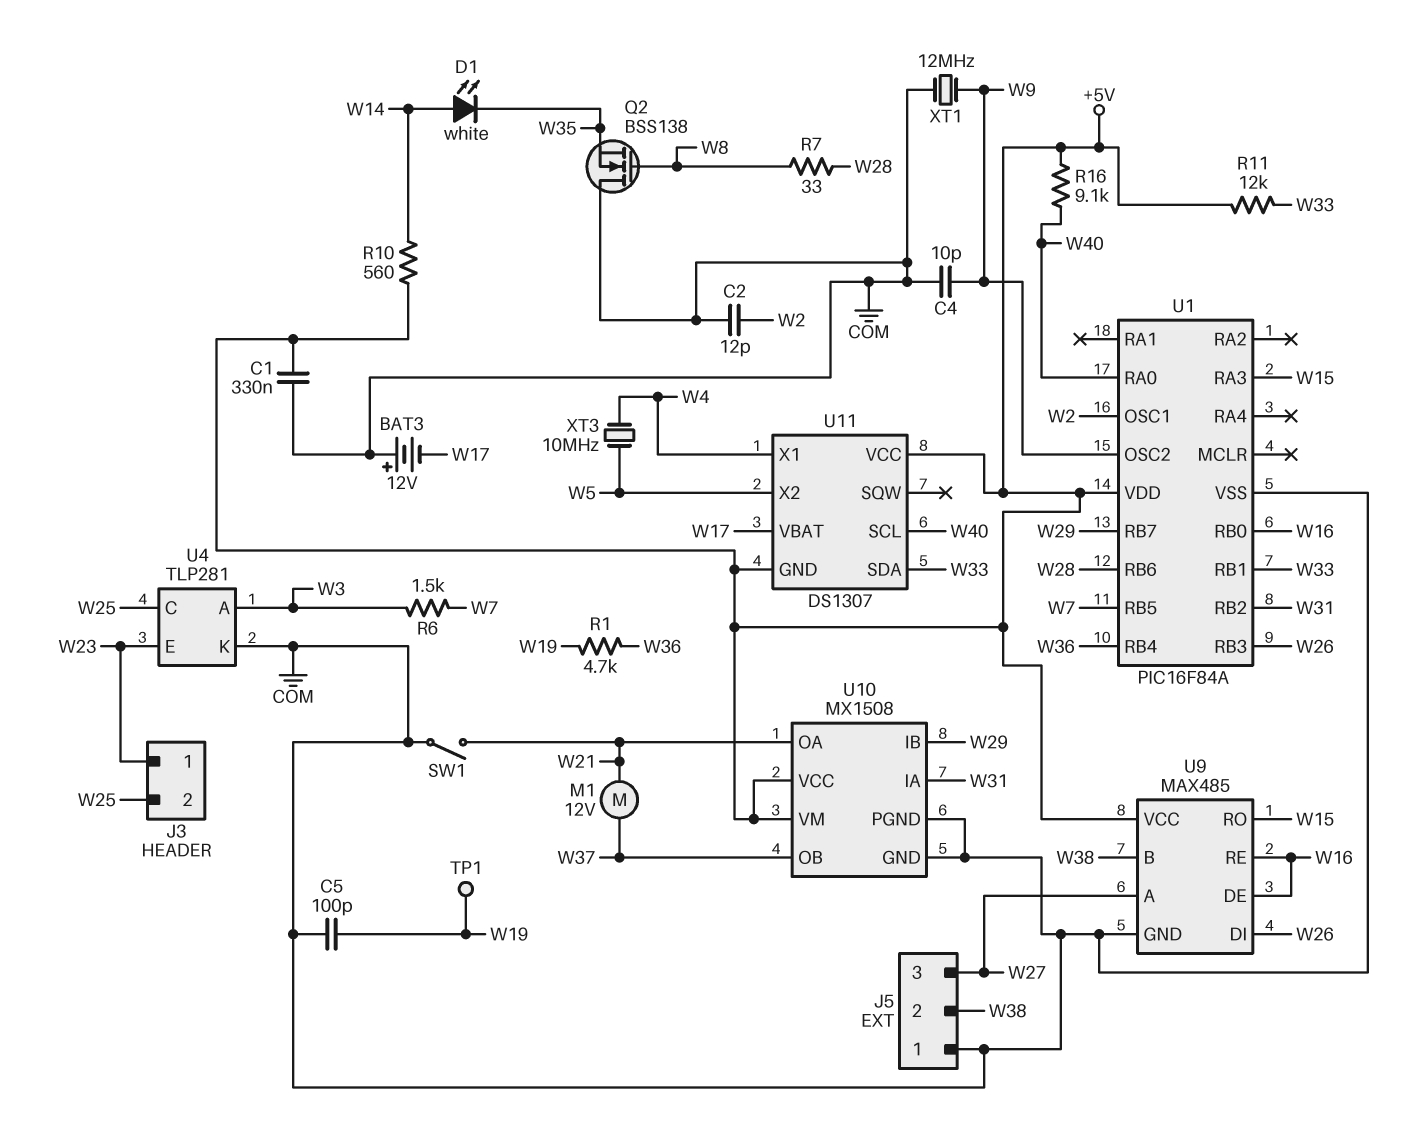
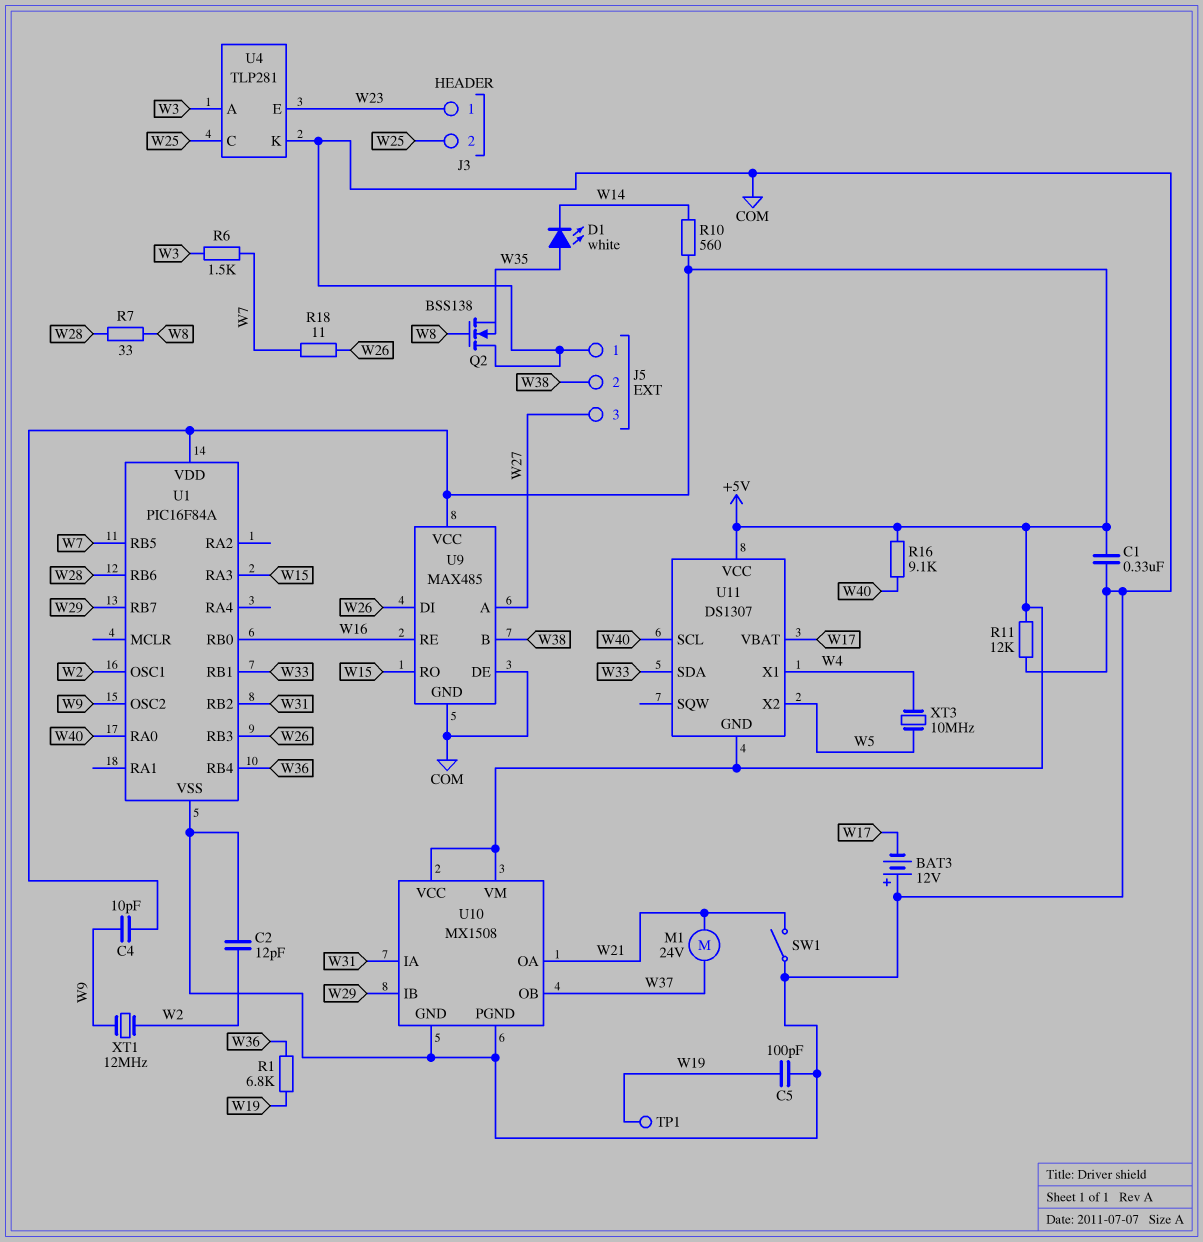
C4: 10pF (COM, W9) -> 10pF (+5V, W9)
D1: LED white (A W14, K W35) -> LED white (A W35, K W14)
M1: motor 12V (W21, W37) -> motor 24V (W21, W37)
R1: 4.7k (W19, W36) -> 6.8k (W19, W36)
R11: 12k (+5V, W33) -> 12k (+5V, COM)
R18: none -> 11 (W7, W26)
U9 pin DE: W16 -> COM
XT1: 12MHz (COM, W9) -> 12MHz (W2, W9)

